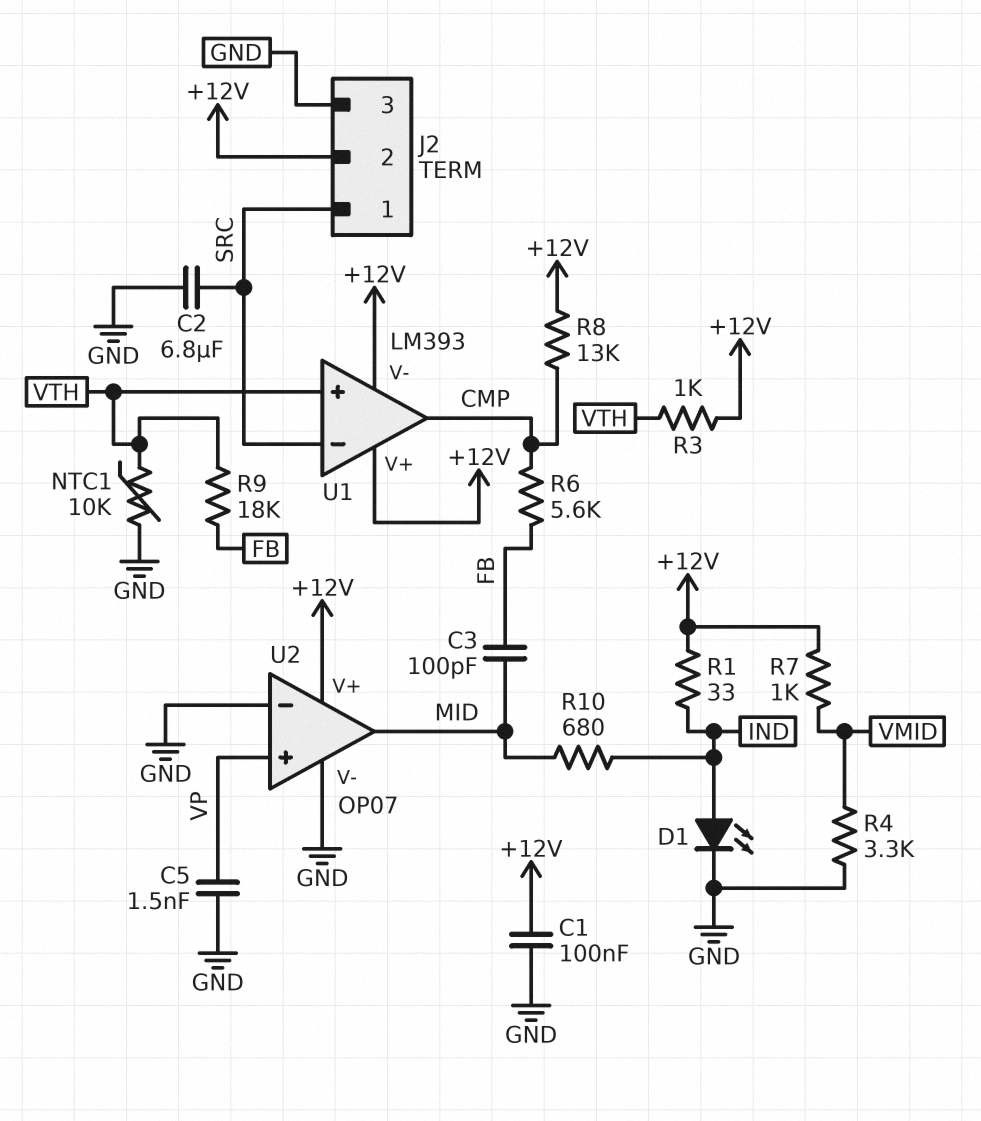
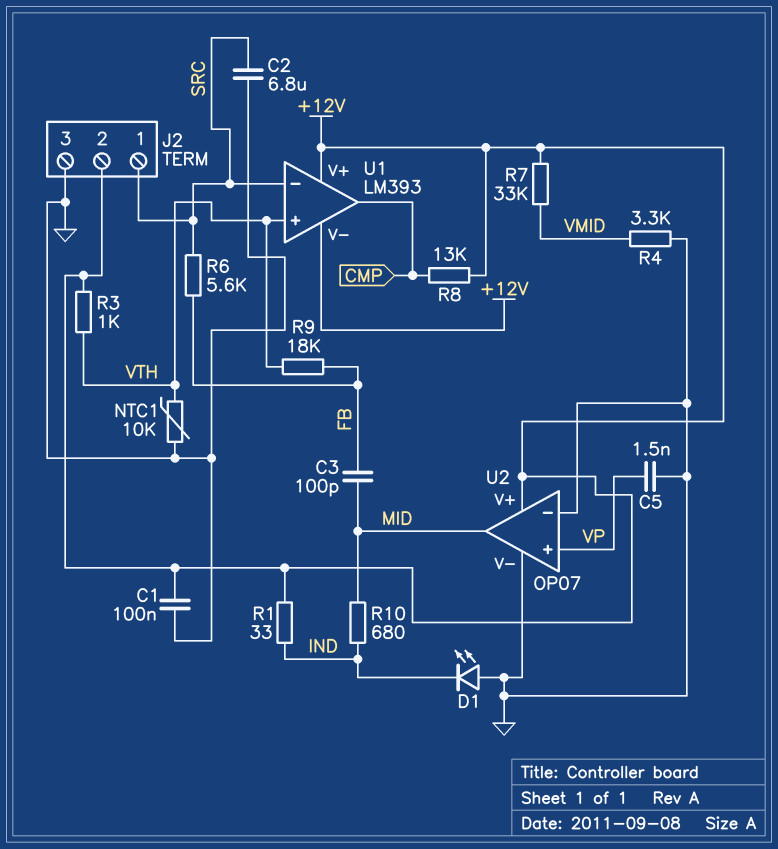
D1: LED (A IND, K GND) -> LED (A GND, K IND)
R6: 5.6k (CMP, FB) -> 5.6k (FB, SRC)
R7: 1k (+12V, VMID) -> 33k (+12V, VMID)

